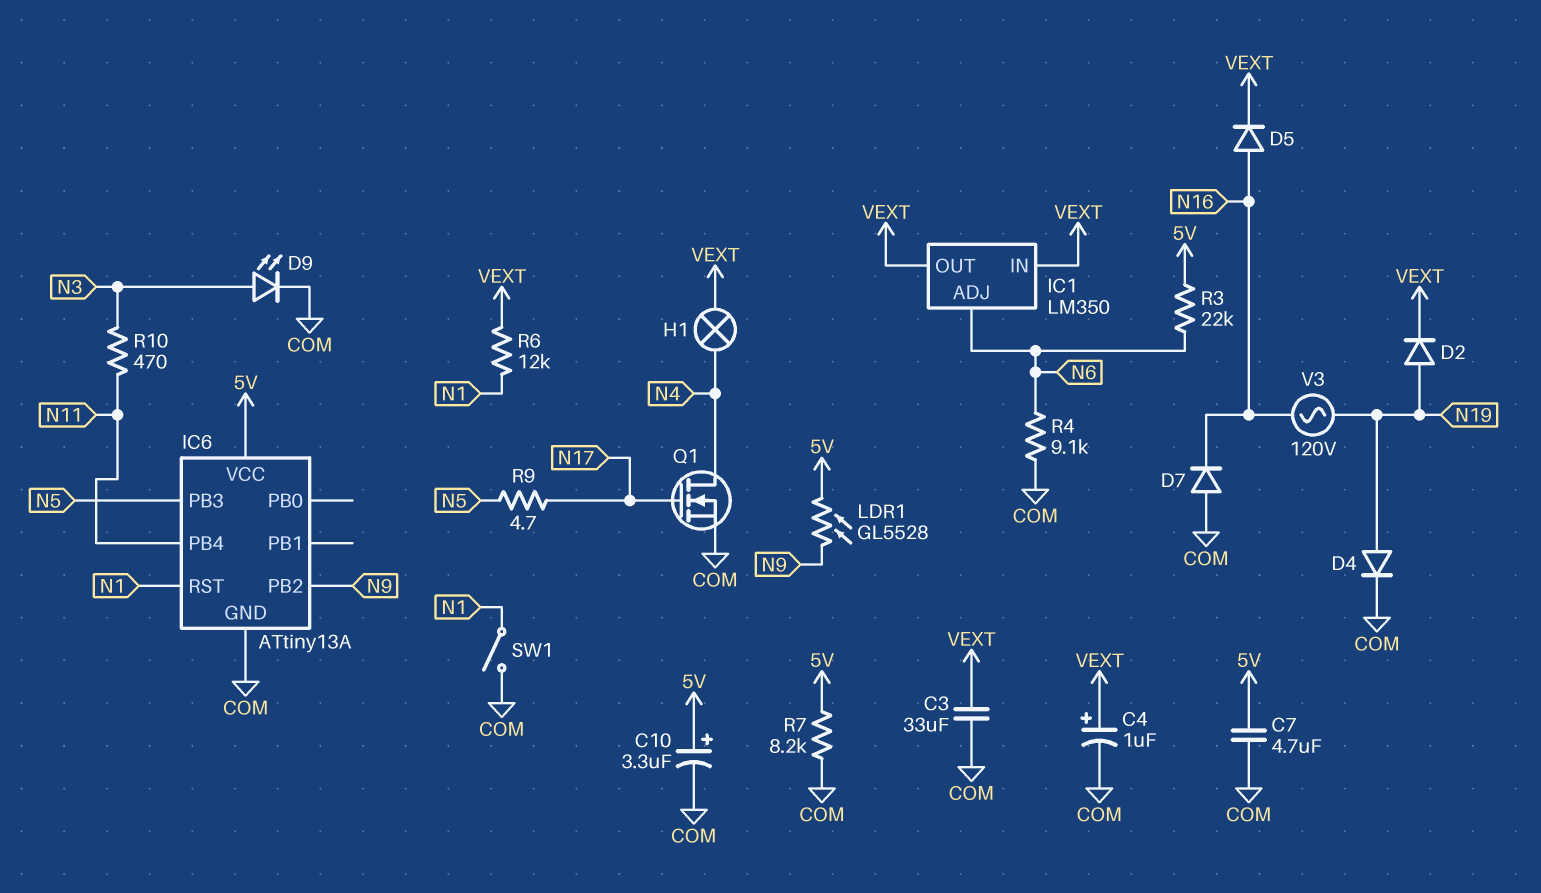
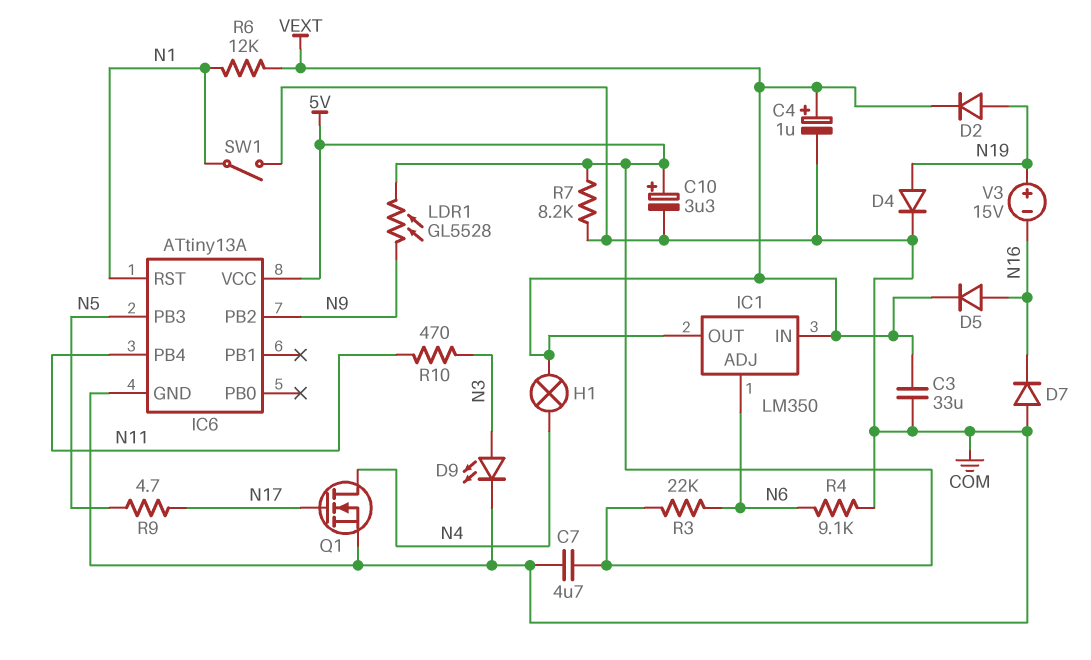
V3: AC 120V (N16, N19) -> 15V (plus N19, minus N16)

